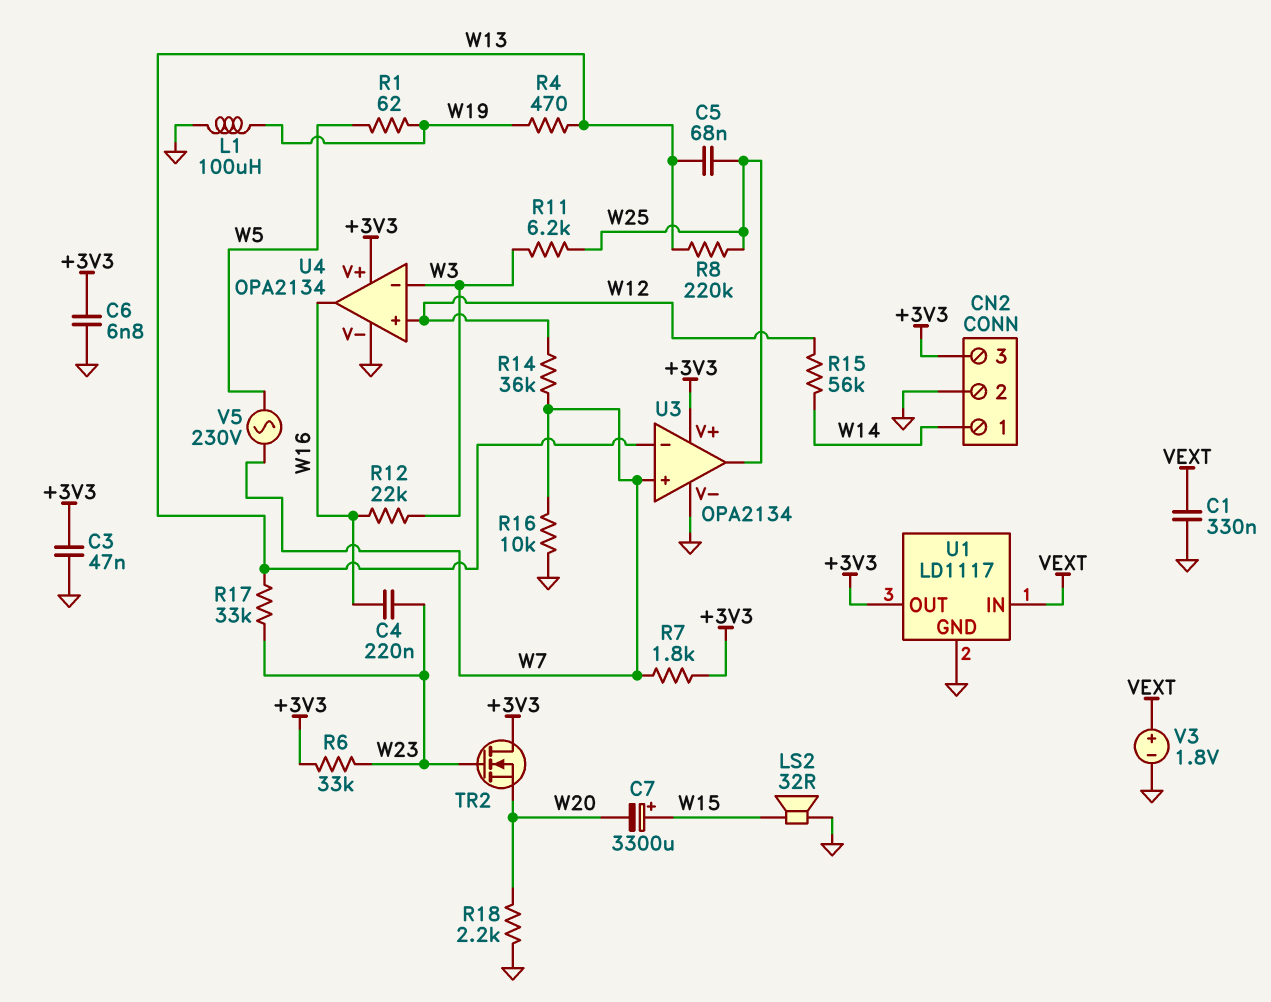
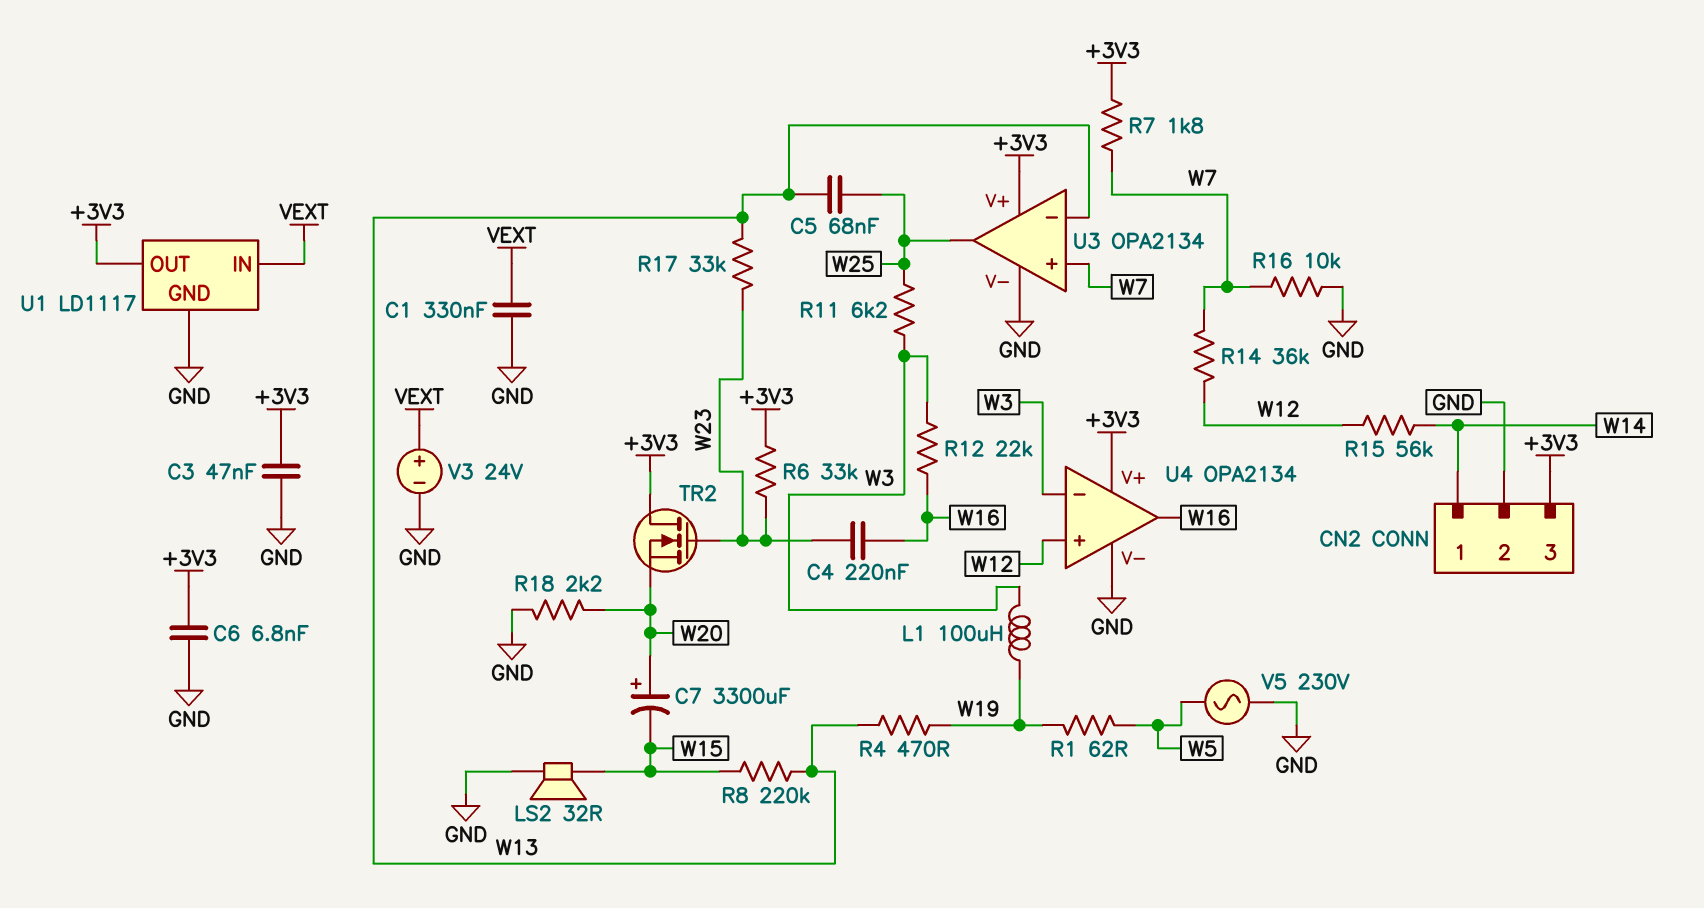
C7: 3300uF (plus W15, minus W20) -> 3300uF (plus W20, minus W15)
L1: 100uH (GND, W19) -> 100uH (W3, W19)
R8: 220k (W13, W25) -> 220k (W13, W15)
V3: 1.8V (plus VEXT, minus GND) -> 24V (plus VEXT, minus GND)
V5: AC 230V (W5, W7) -> AC 230V (GND, W5)

